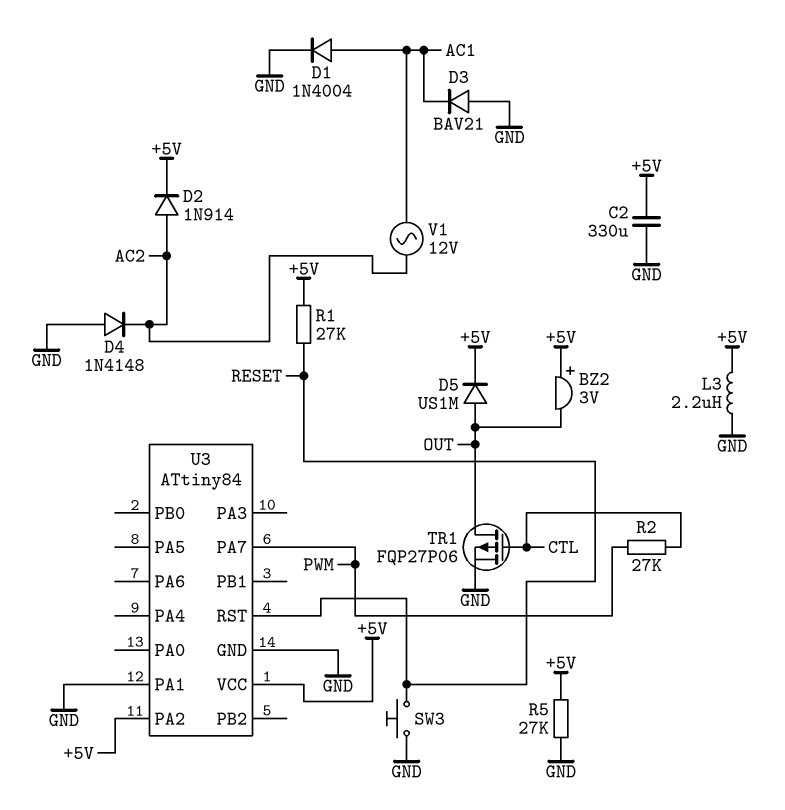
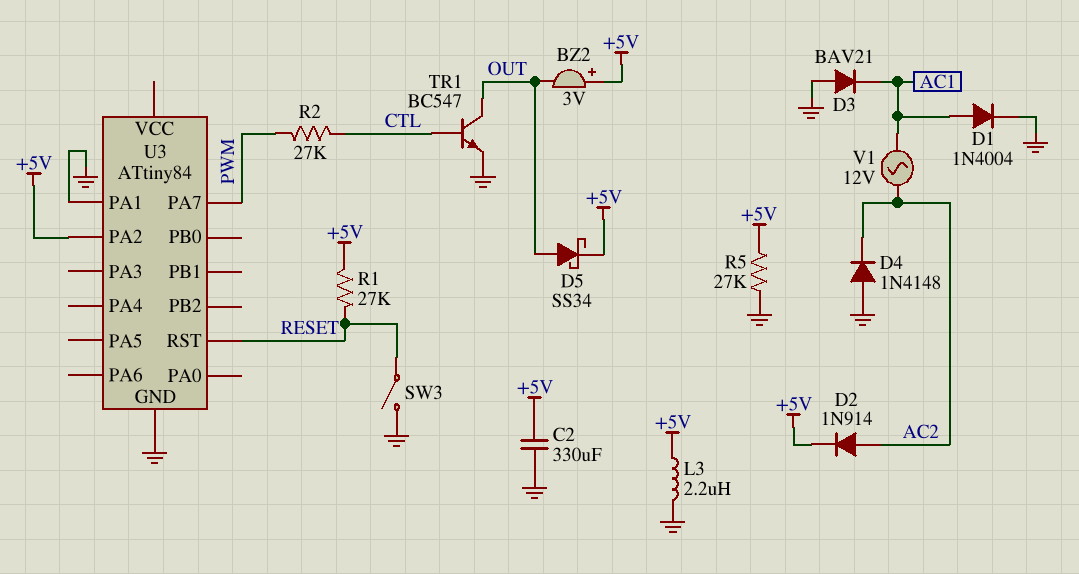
D5: diode US1M (A OUT, K +5V) -> schottky SS34 (A OUT, K +5V)
SW3: button (GND, RESET) -> switch (GND, RESET)
TR1: PMOS FQP27P06 (G CTL, D OUT, S GND) -> NPN BC547 (B CTL, C OUT, E GND)
U3 pin VCC: +5V -> none

